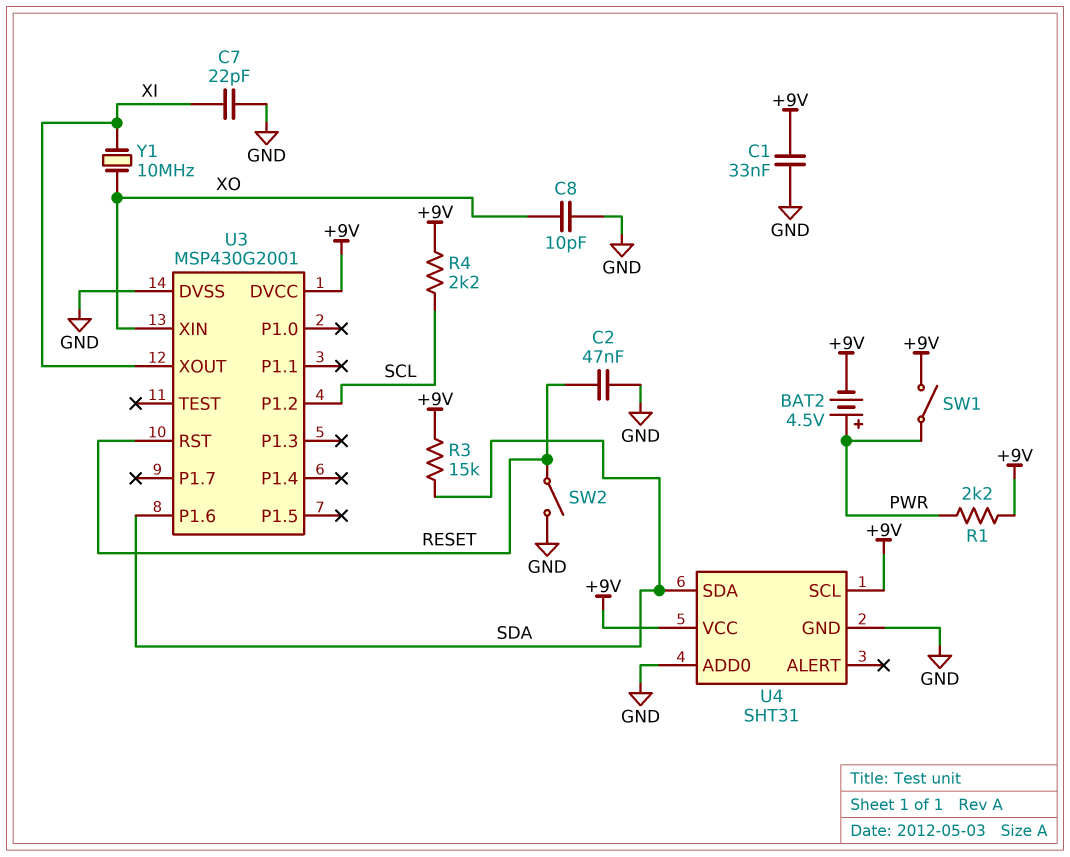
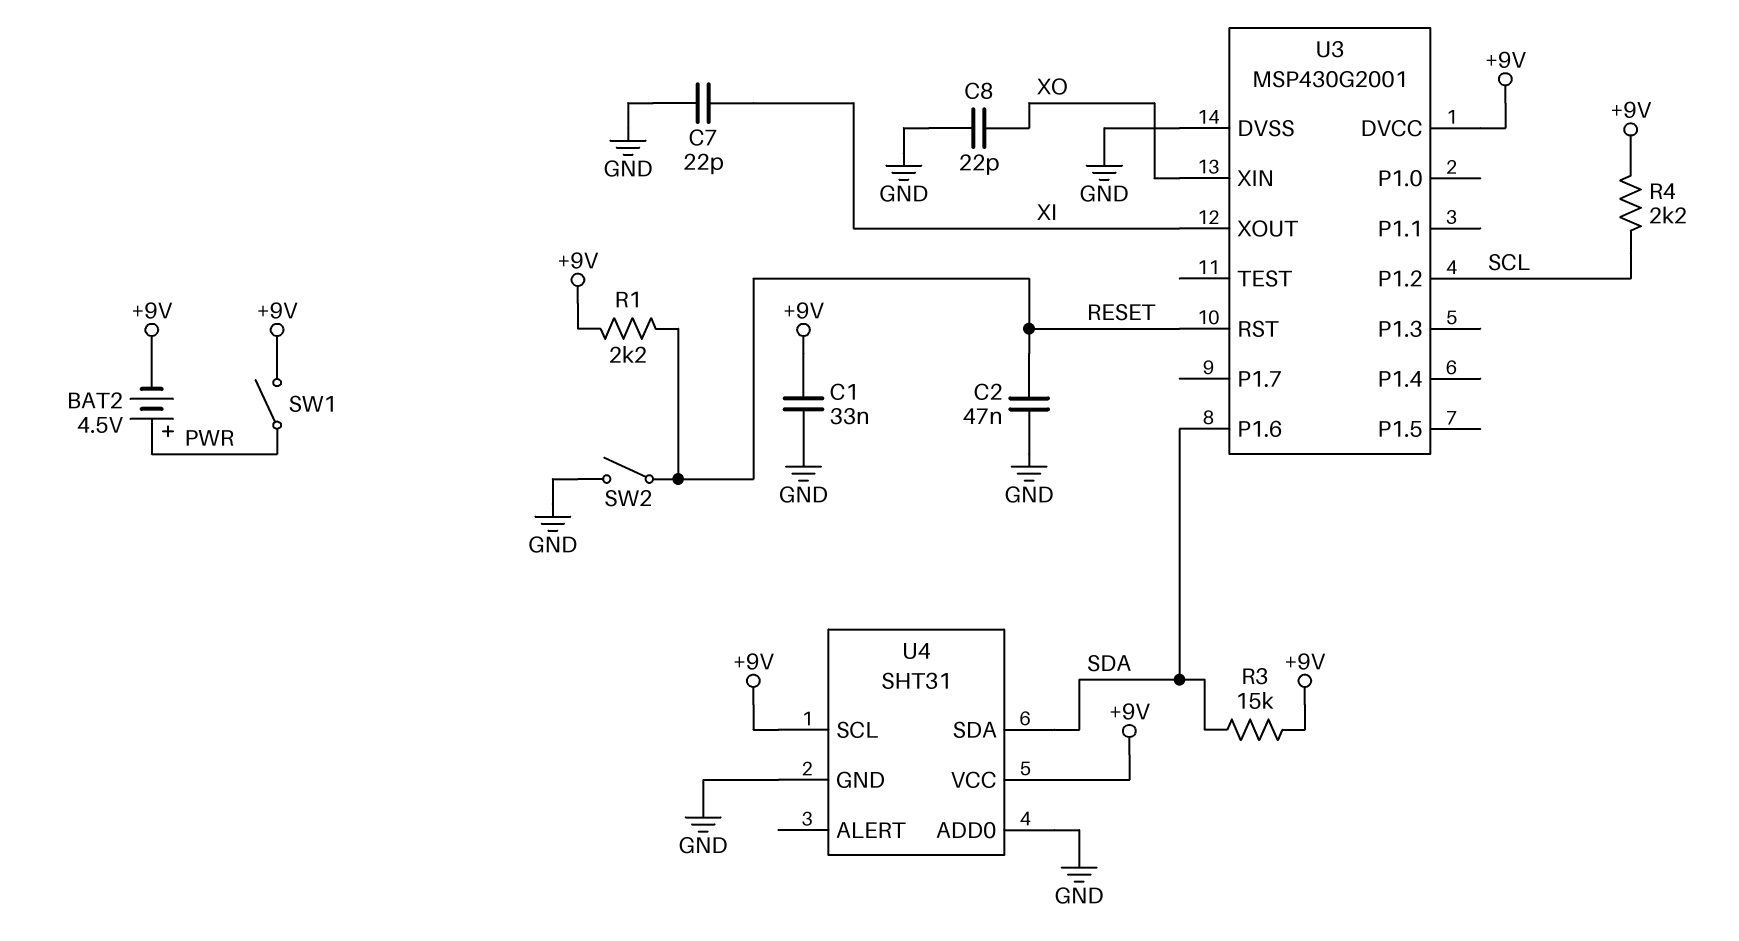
C8: 10pF (GND, XO) -> 22pF (GND, XO)
R1: 2.2k (+9V, PWR) -> 2.2k (+9V, RESET)
Y1: 10MHz (XI, XO) -> none

